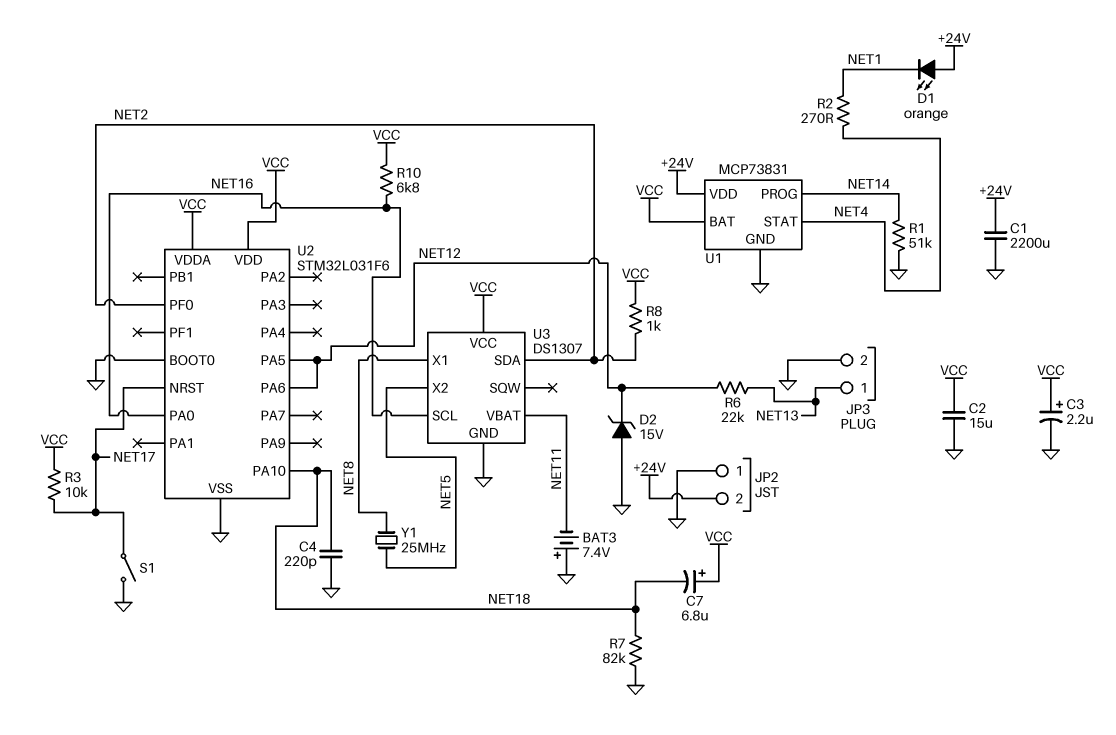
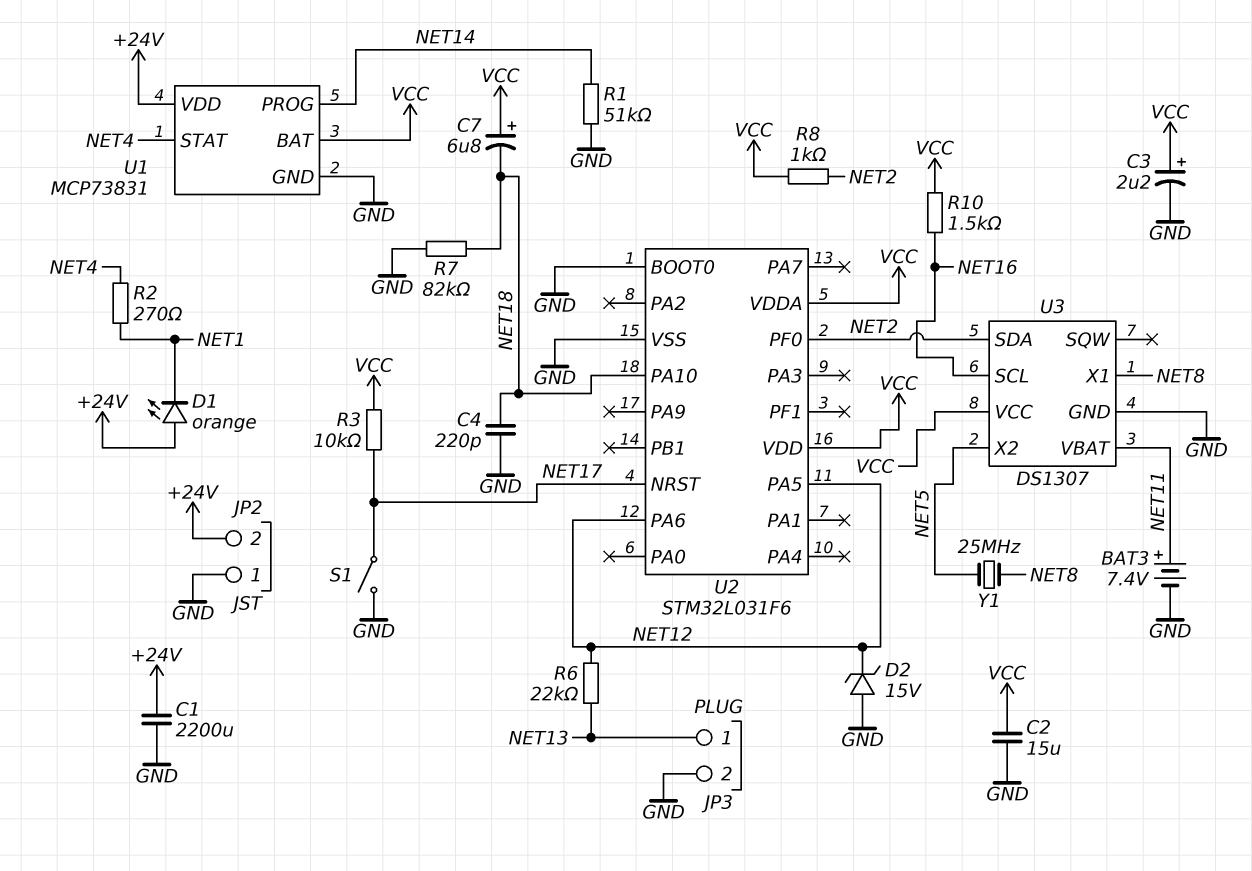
BAT3: 7.4V (plus GND, minus NET11) -> 7.4V (plus NET11, minus GND)
R10: 6.8k (NET16, VCC) -> 1.5k (NET16, VCC)
U2 pin PA0: NET16 -> none

